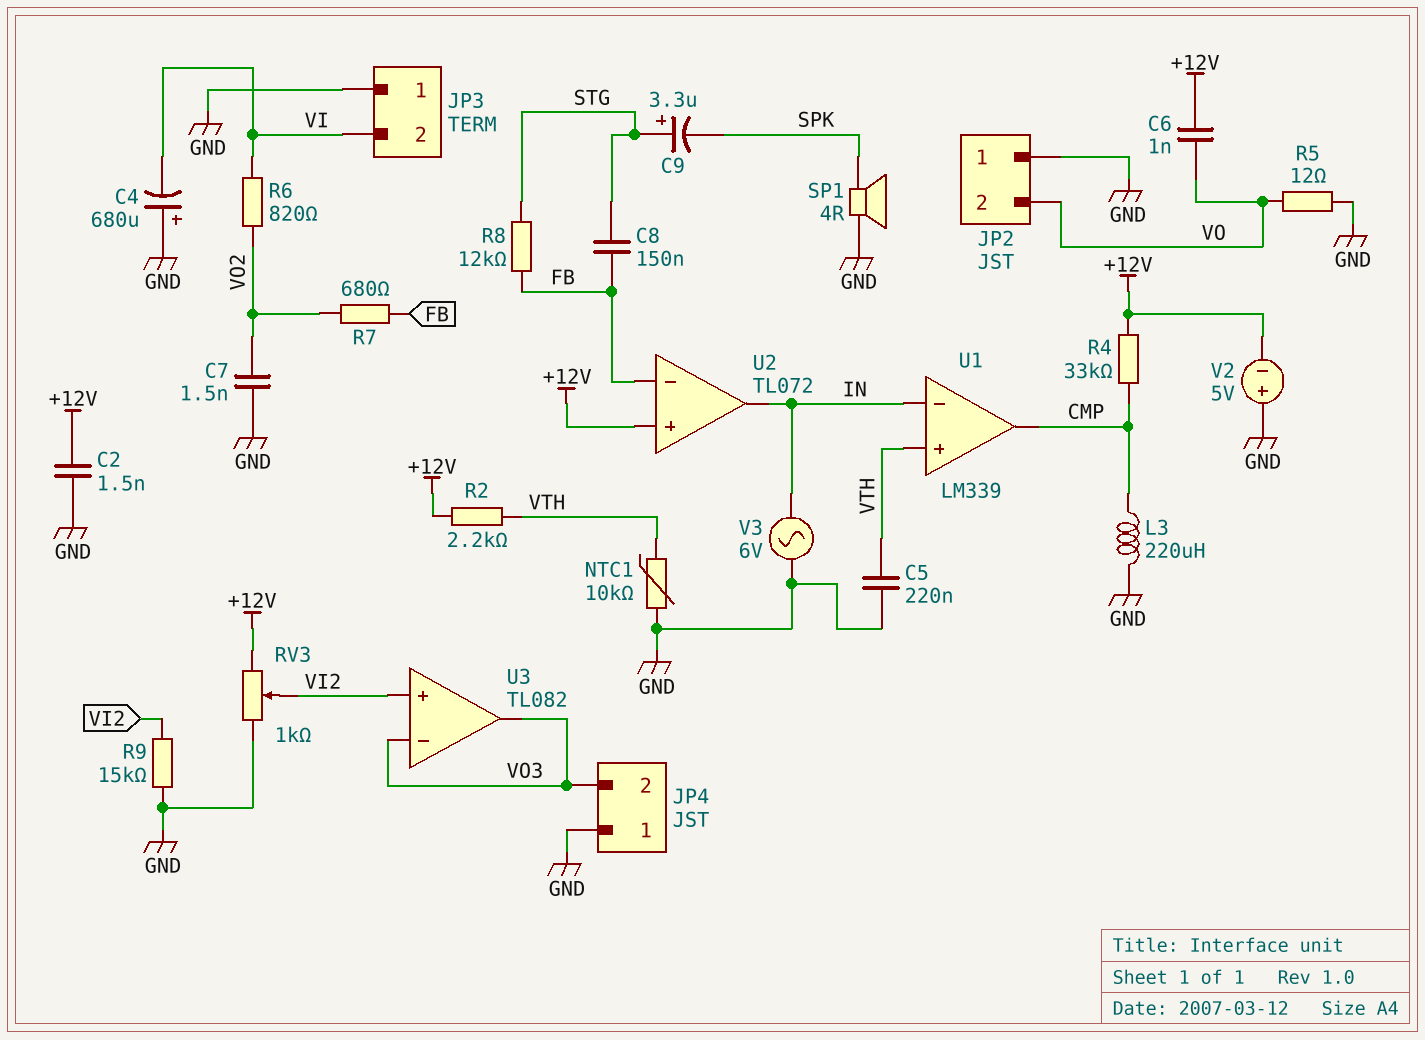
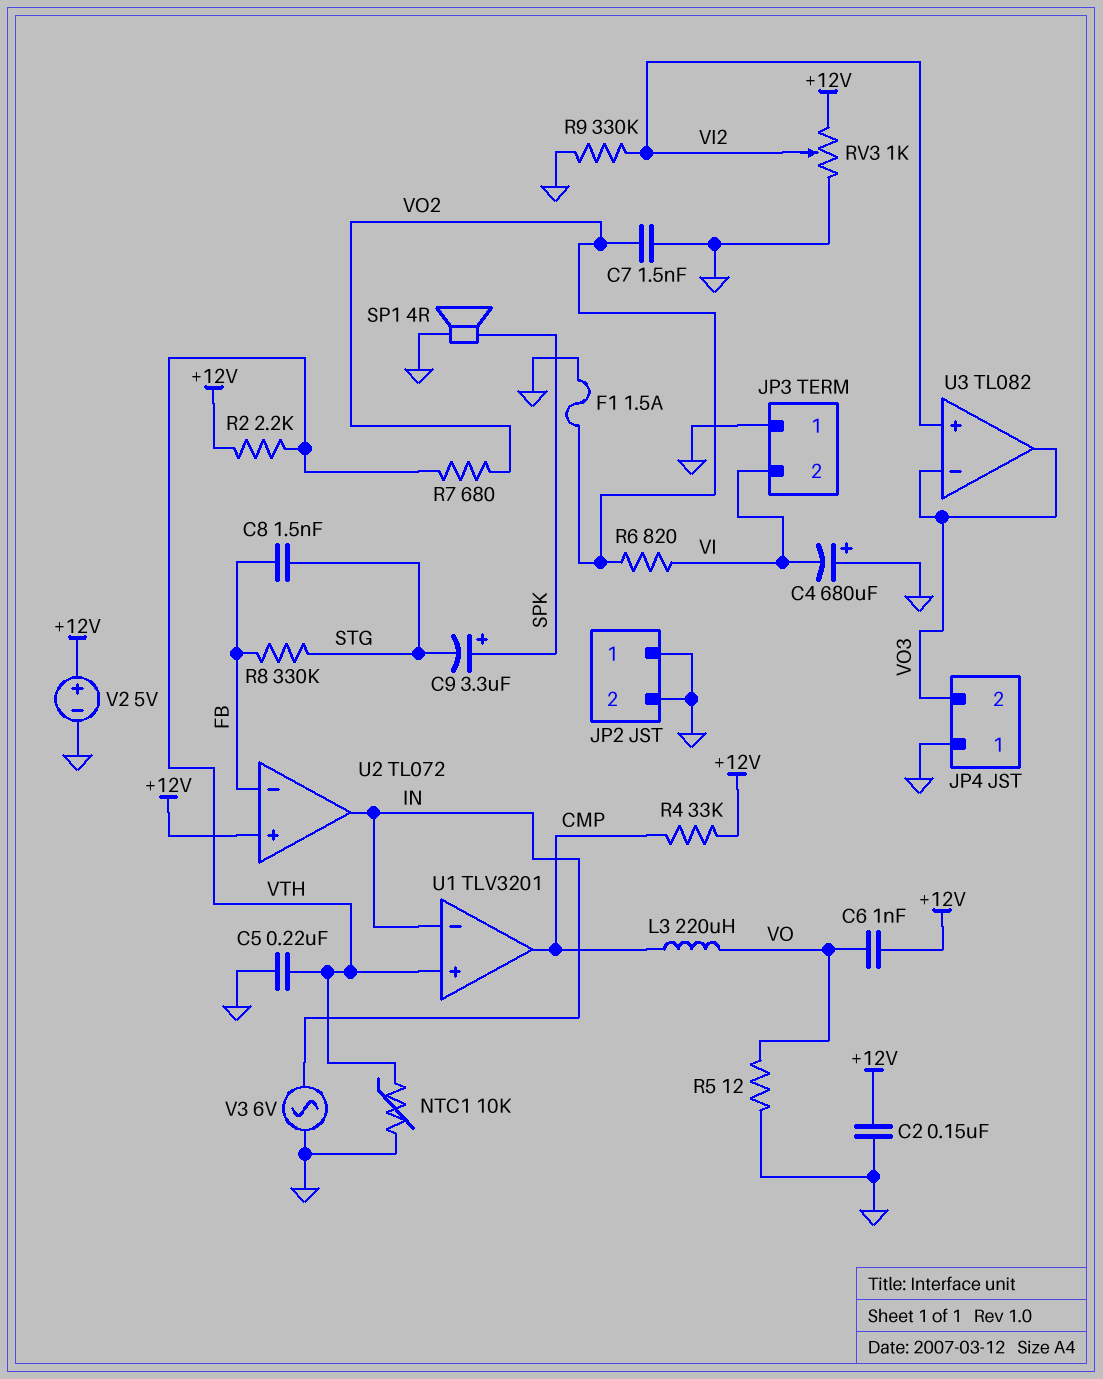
C2: 1.5nF (+12V, GND) -> 150nF (+12V, GND)
C8: 150nF (FB, STG) -> 1.5nF (FB, STG)
C9: 3.3uF (plus STG, minus SPK) -> 3.3uF (plus SPK, minus STG)
F1: none -> 1.5A (GND, VO2)
JP2 pin 2: VO -> GND
L3: 220uH (CMP, GND) -> 220uH (CMP, VO)
R7: 680 (FB, VO2) -> 680 (VO2, VTH)
R8: 12k (FB, STG) -> 330k (FB, STG)
R9: 15k (GND, VI2) -> 330k (GND, VI2)
U1: LM339 -> TLV3201
V2: 5V (plus GND, minus +12V) -> 5V (plus +12V, minus GND)

